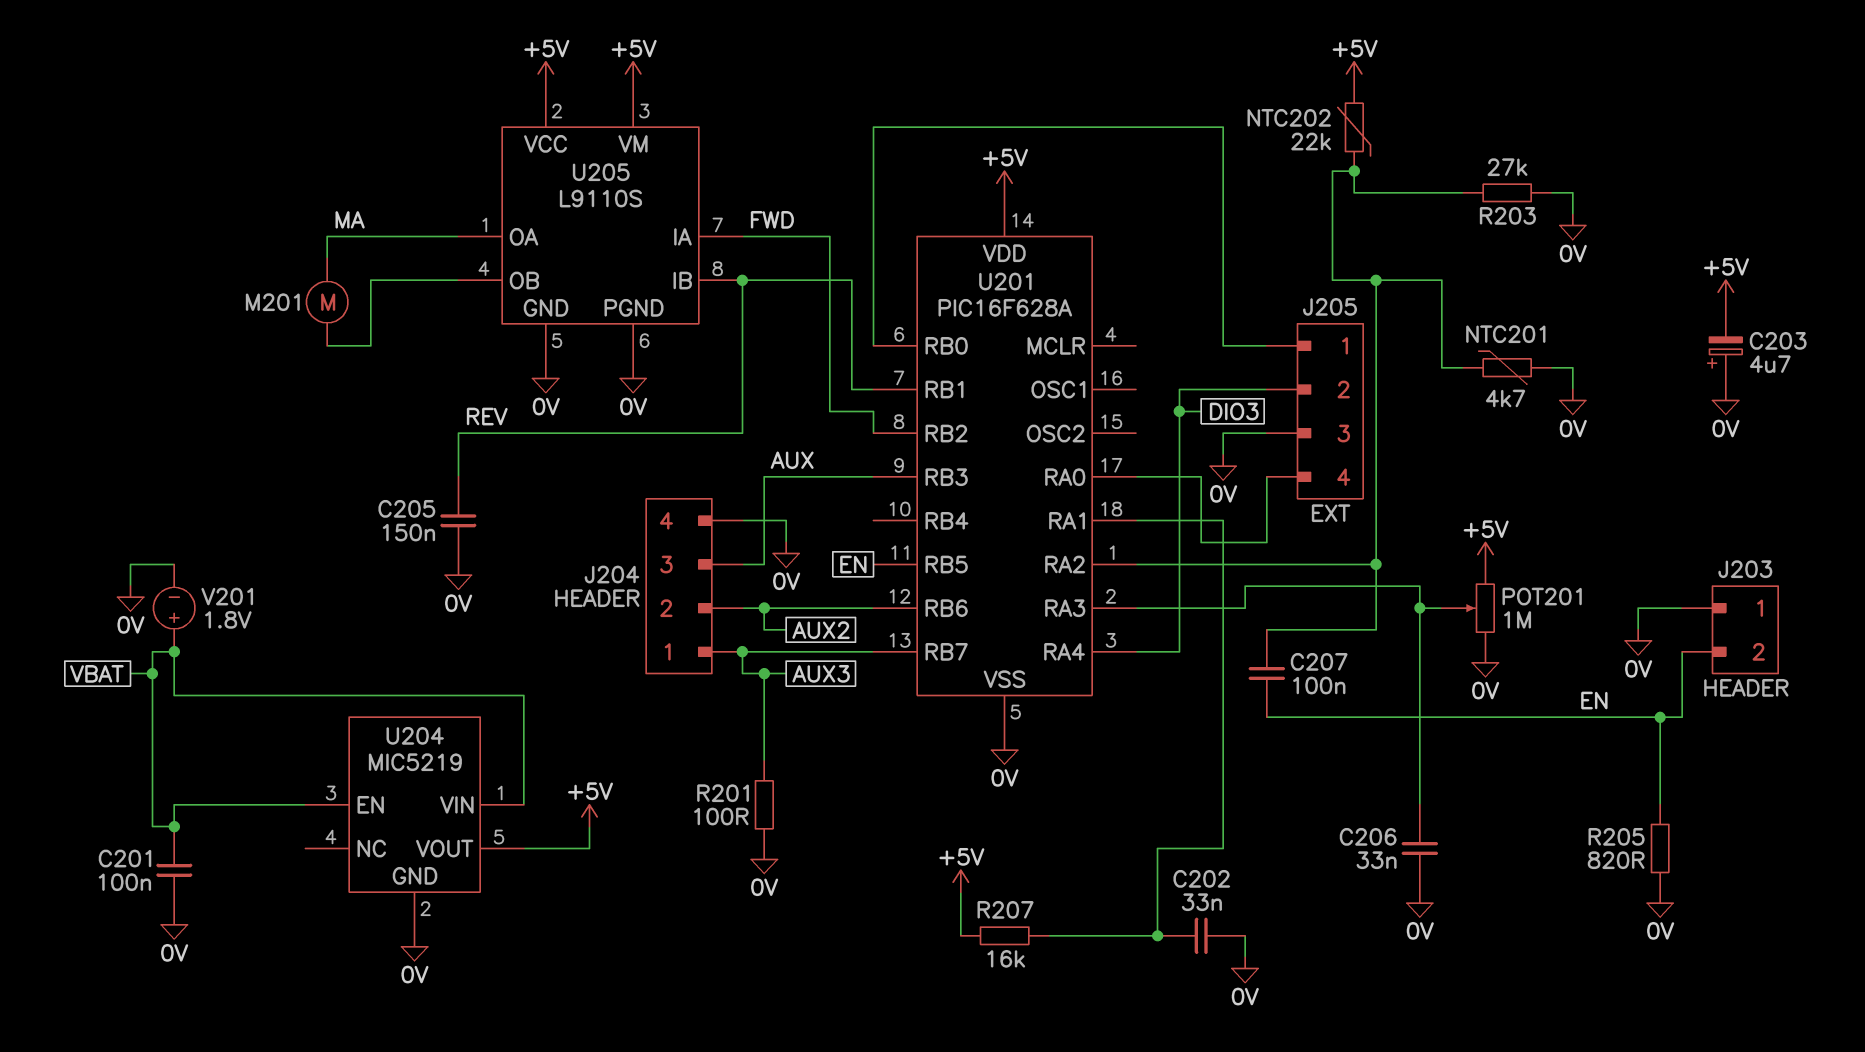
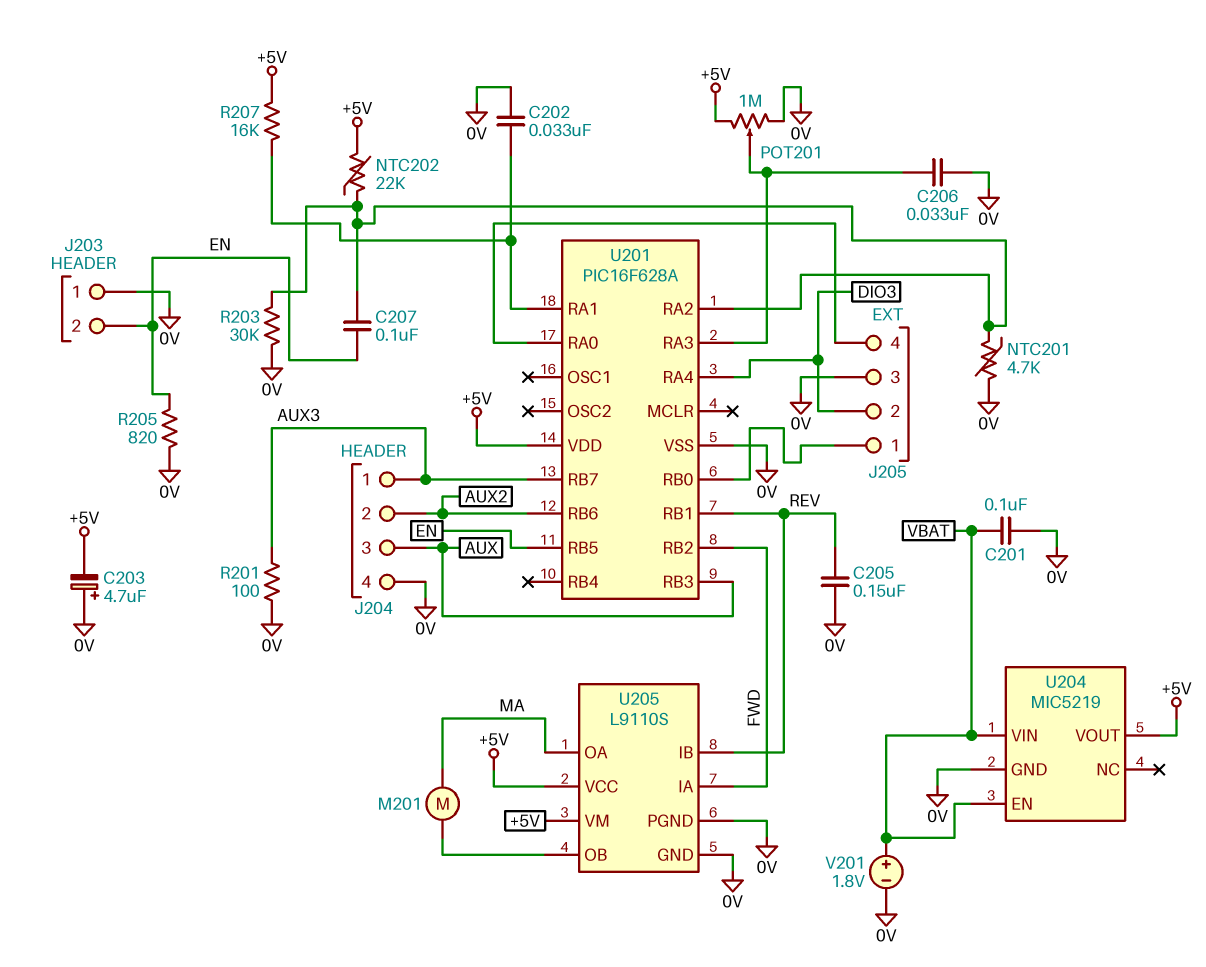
R203: 27k (0V, U201/RA2) -> 30k (0V, U201/RA2)

